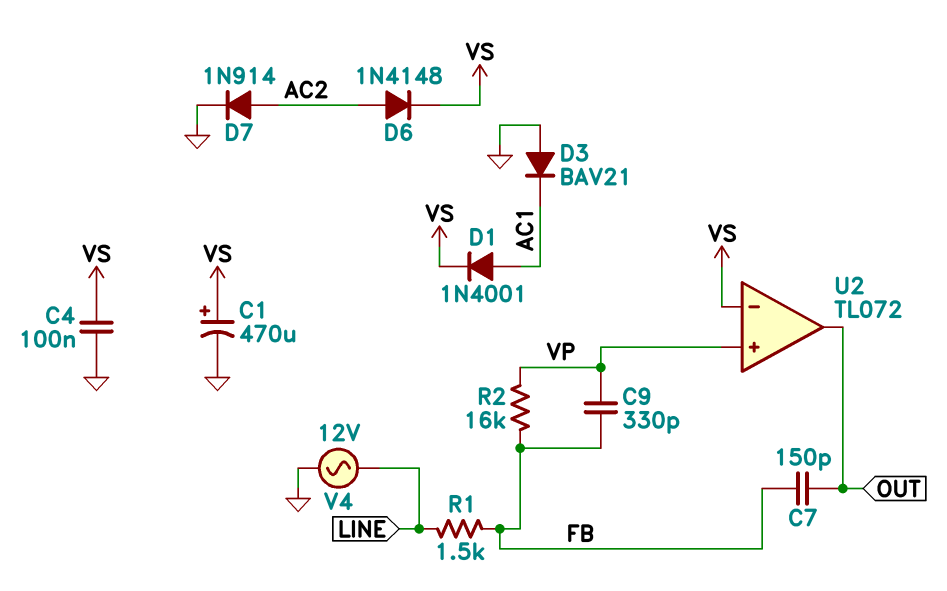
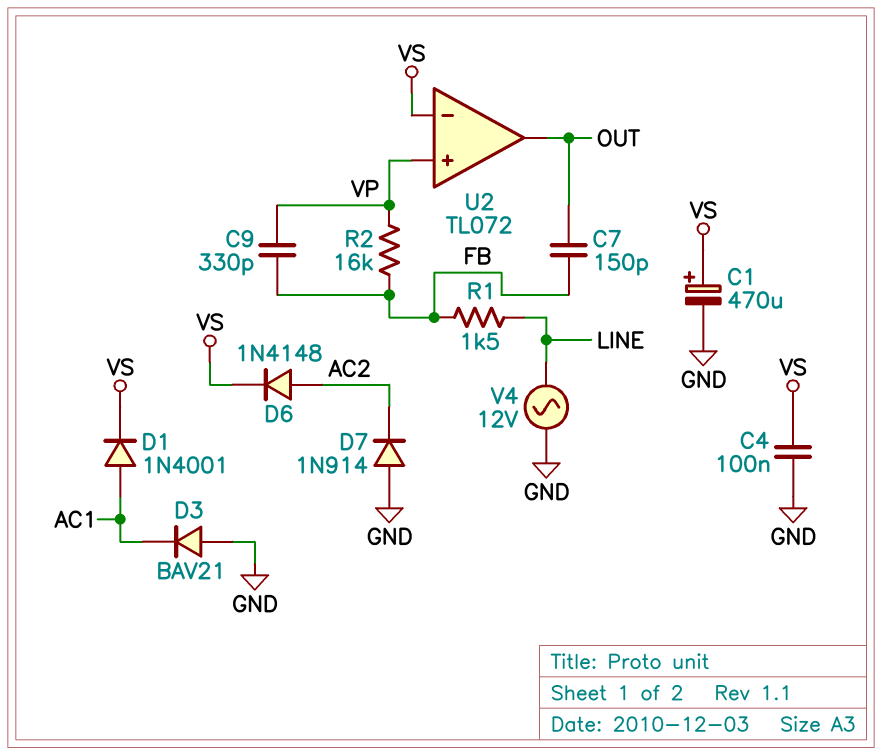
D7: diode 1N914 (A AC2, K GND) -> diode 1N914 (A GND, K AC2)

